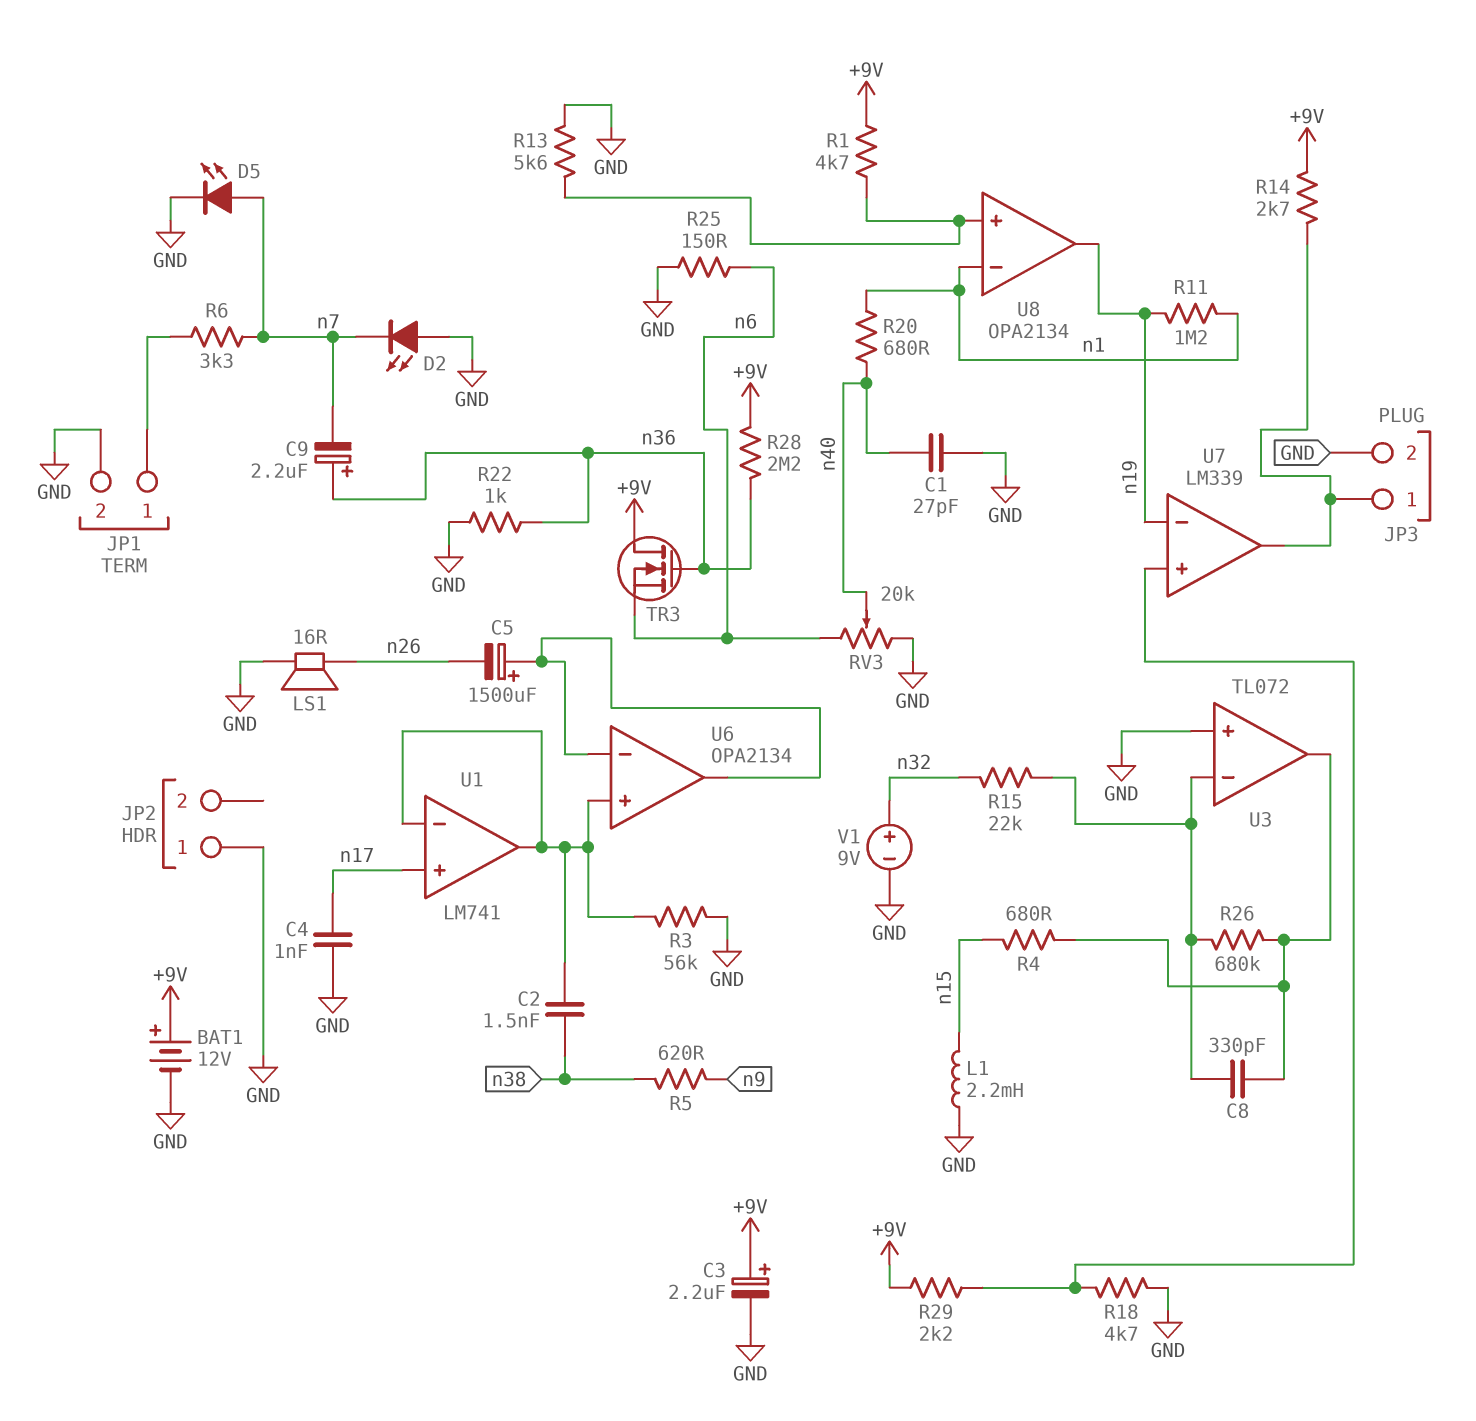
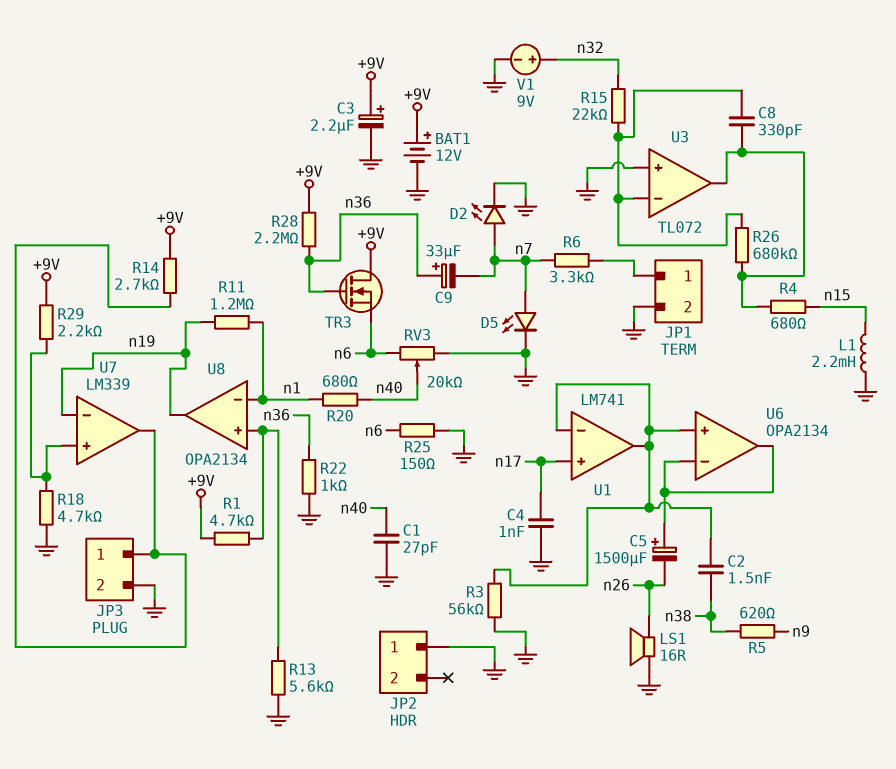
C9: 2.2uF (plus n36, minus n7) -> 33uF (plus n36, minus n7)
D2: LED (A GND, K n7) -> LED (A n7, K GND)

